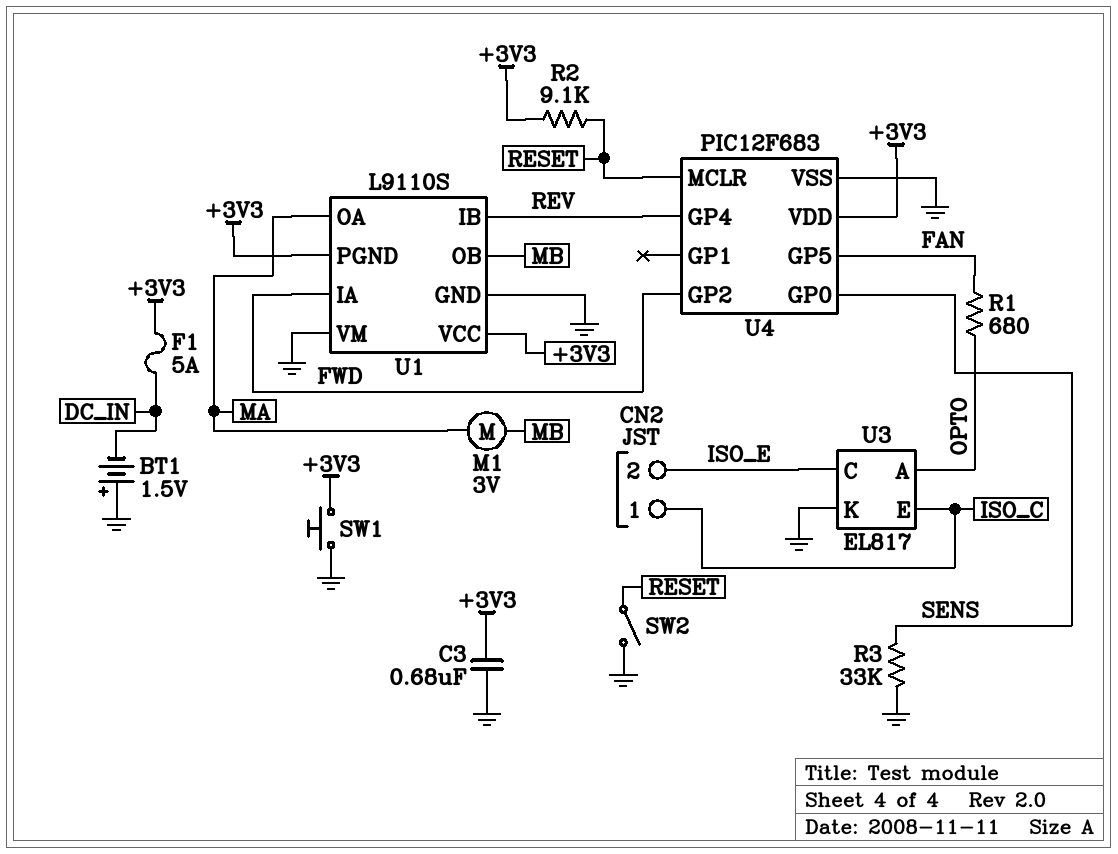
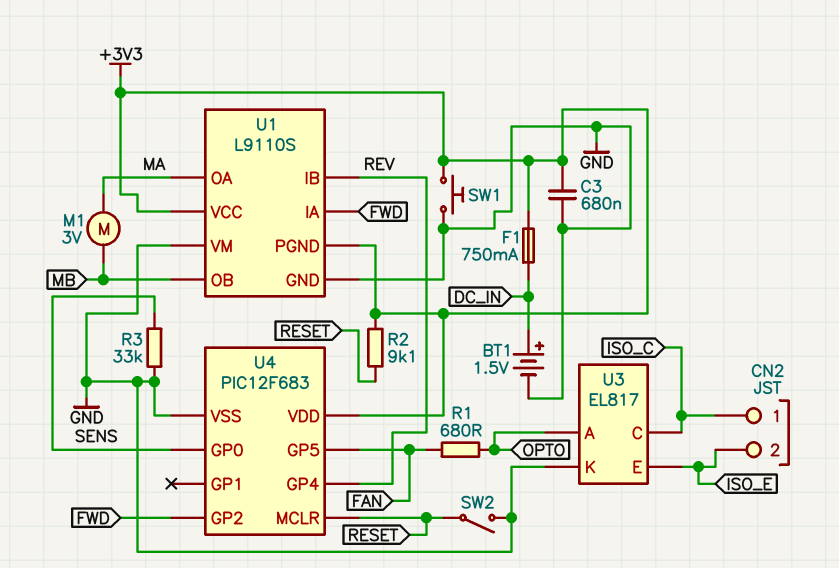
BT1: 1.5V (plus GND, minus DC_IN) -> 1.5V (plus DC_IN, minus GND)
F1: 5A (+3V3, DC_IN) -> 750mA (+3V3, DC_IN)
U3 pin C: ISO_E -> ISO_C
U3 pin E: ISO_C -> ISO_E

